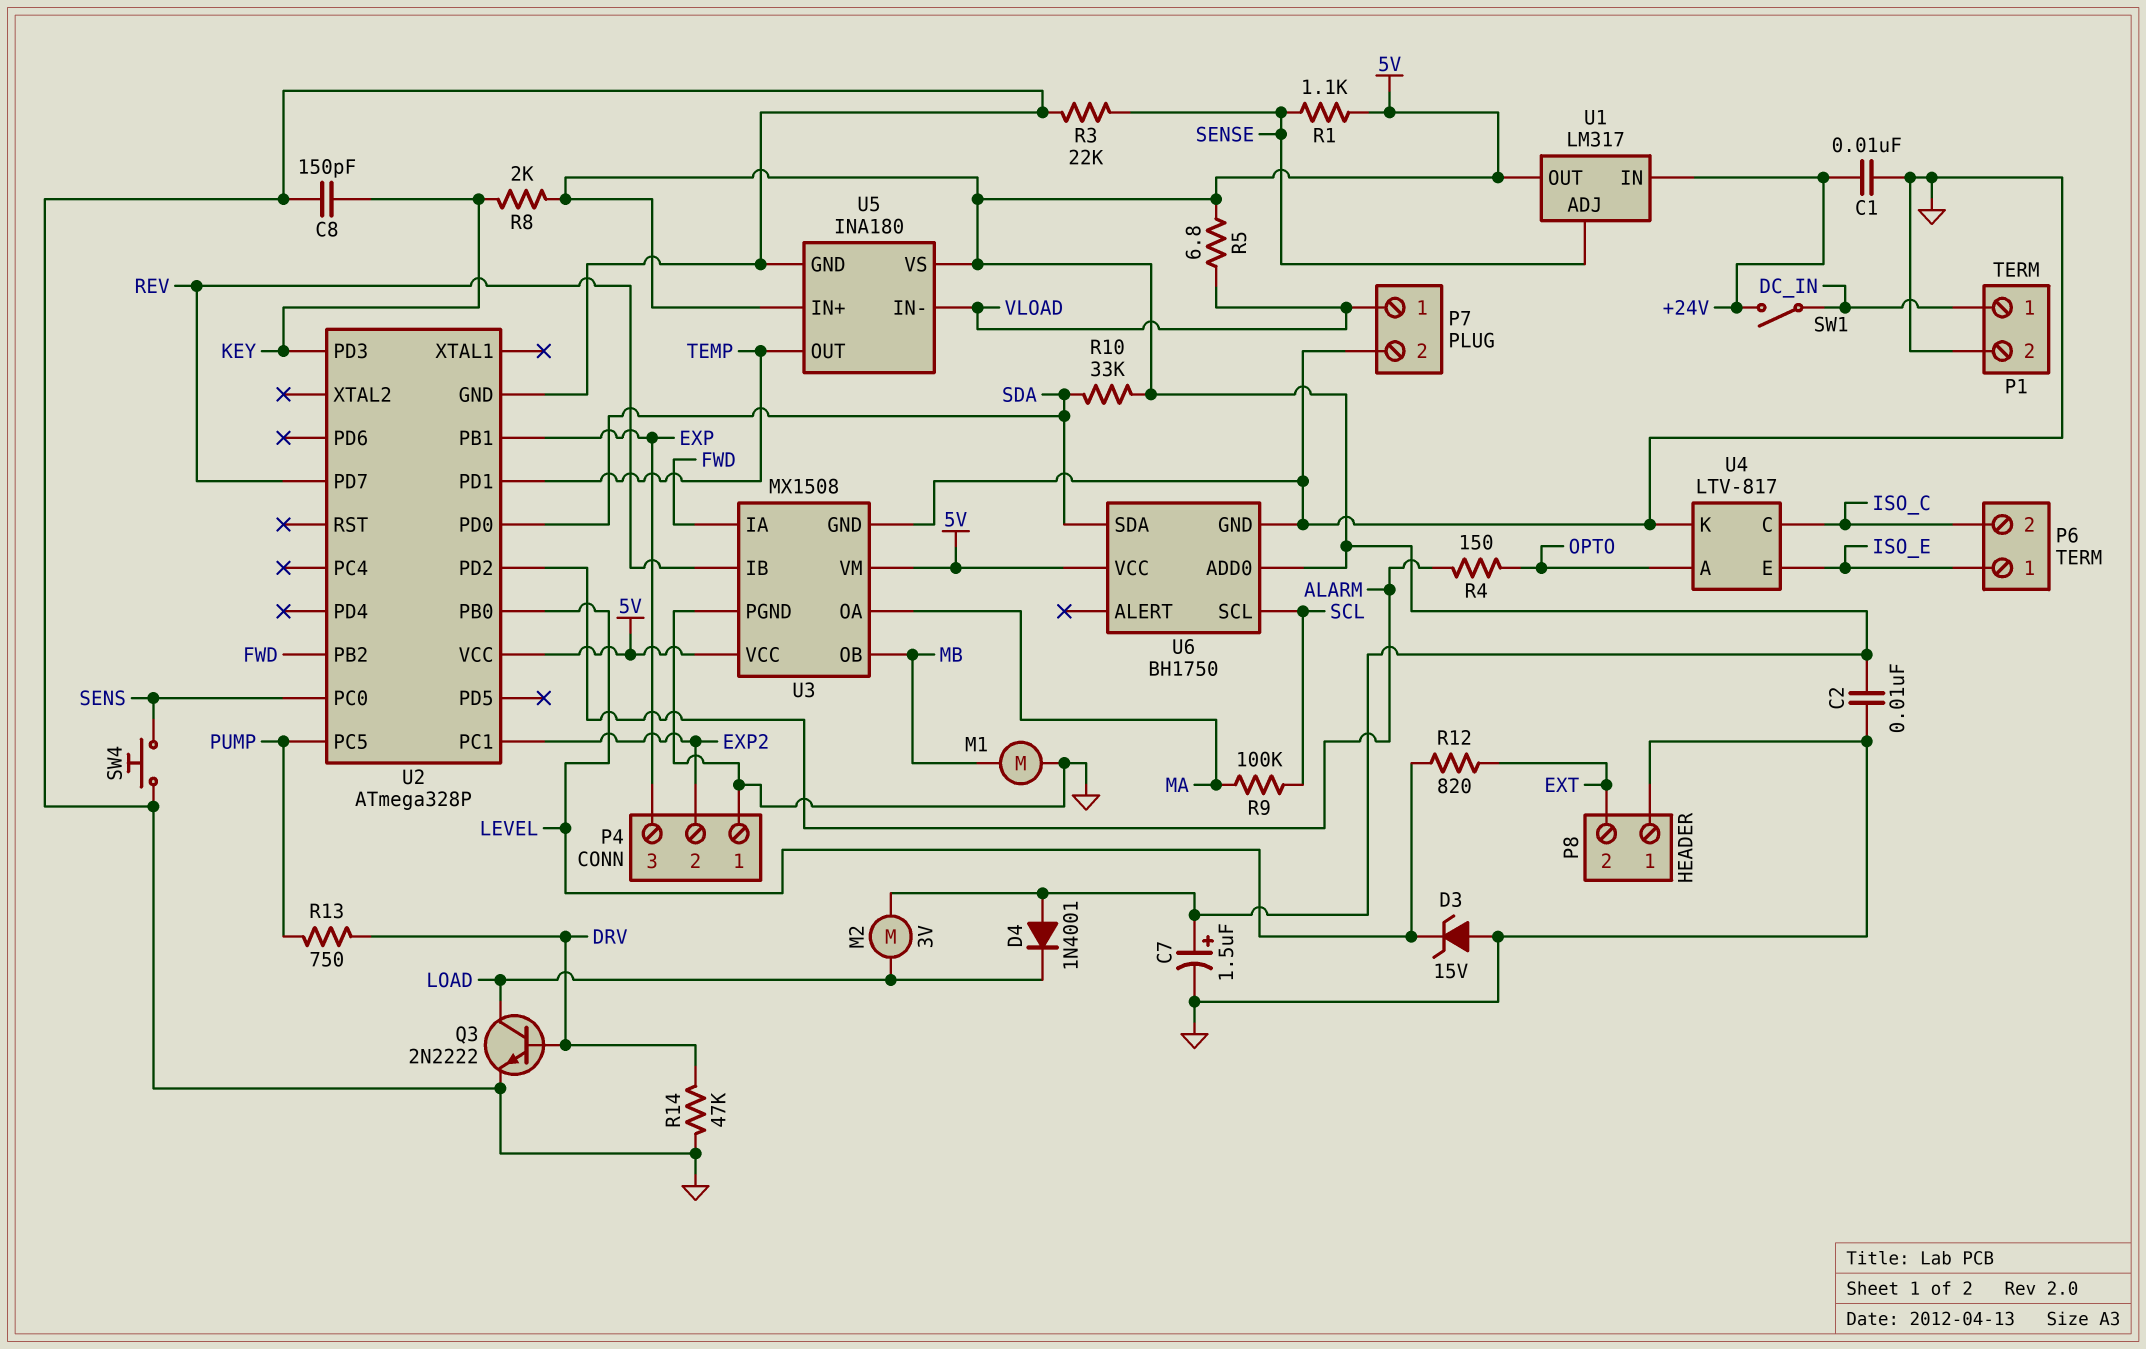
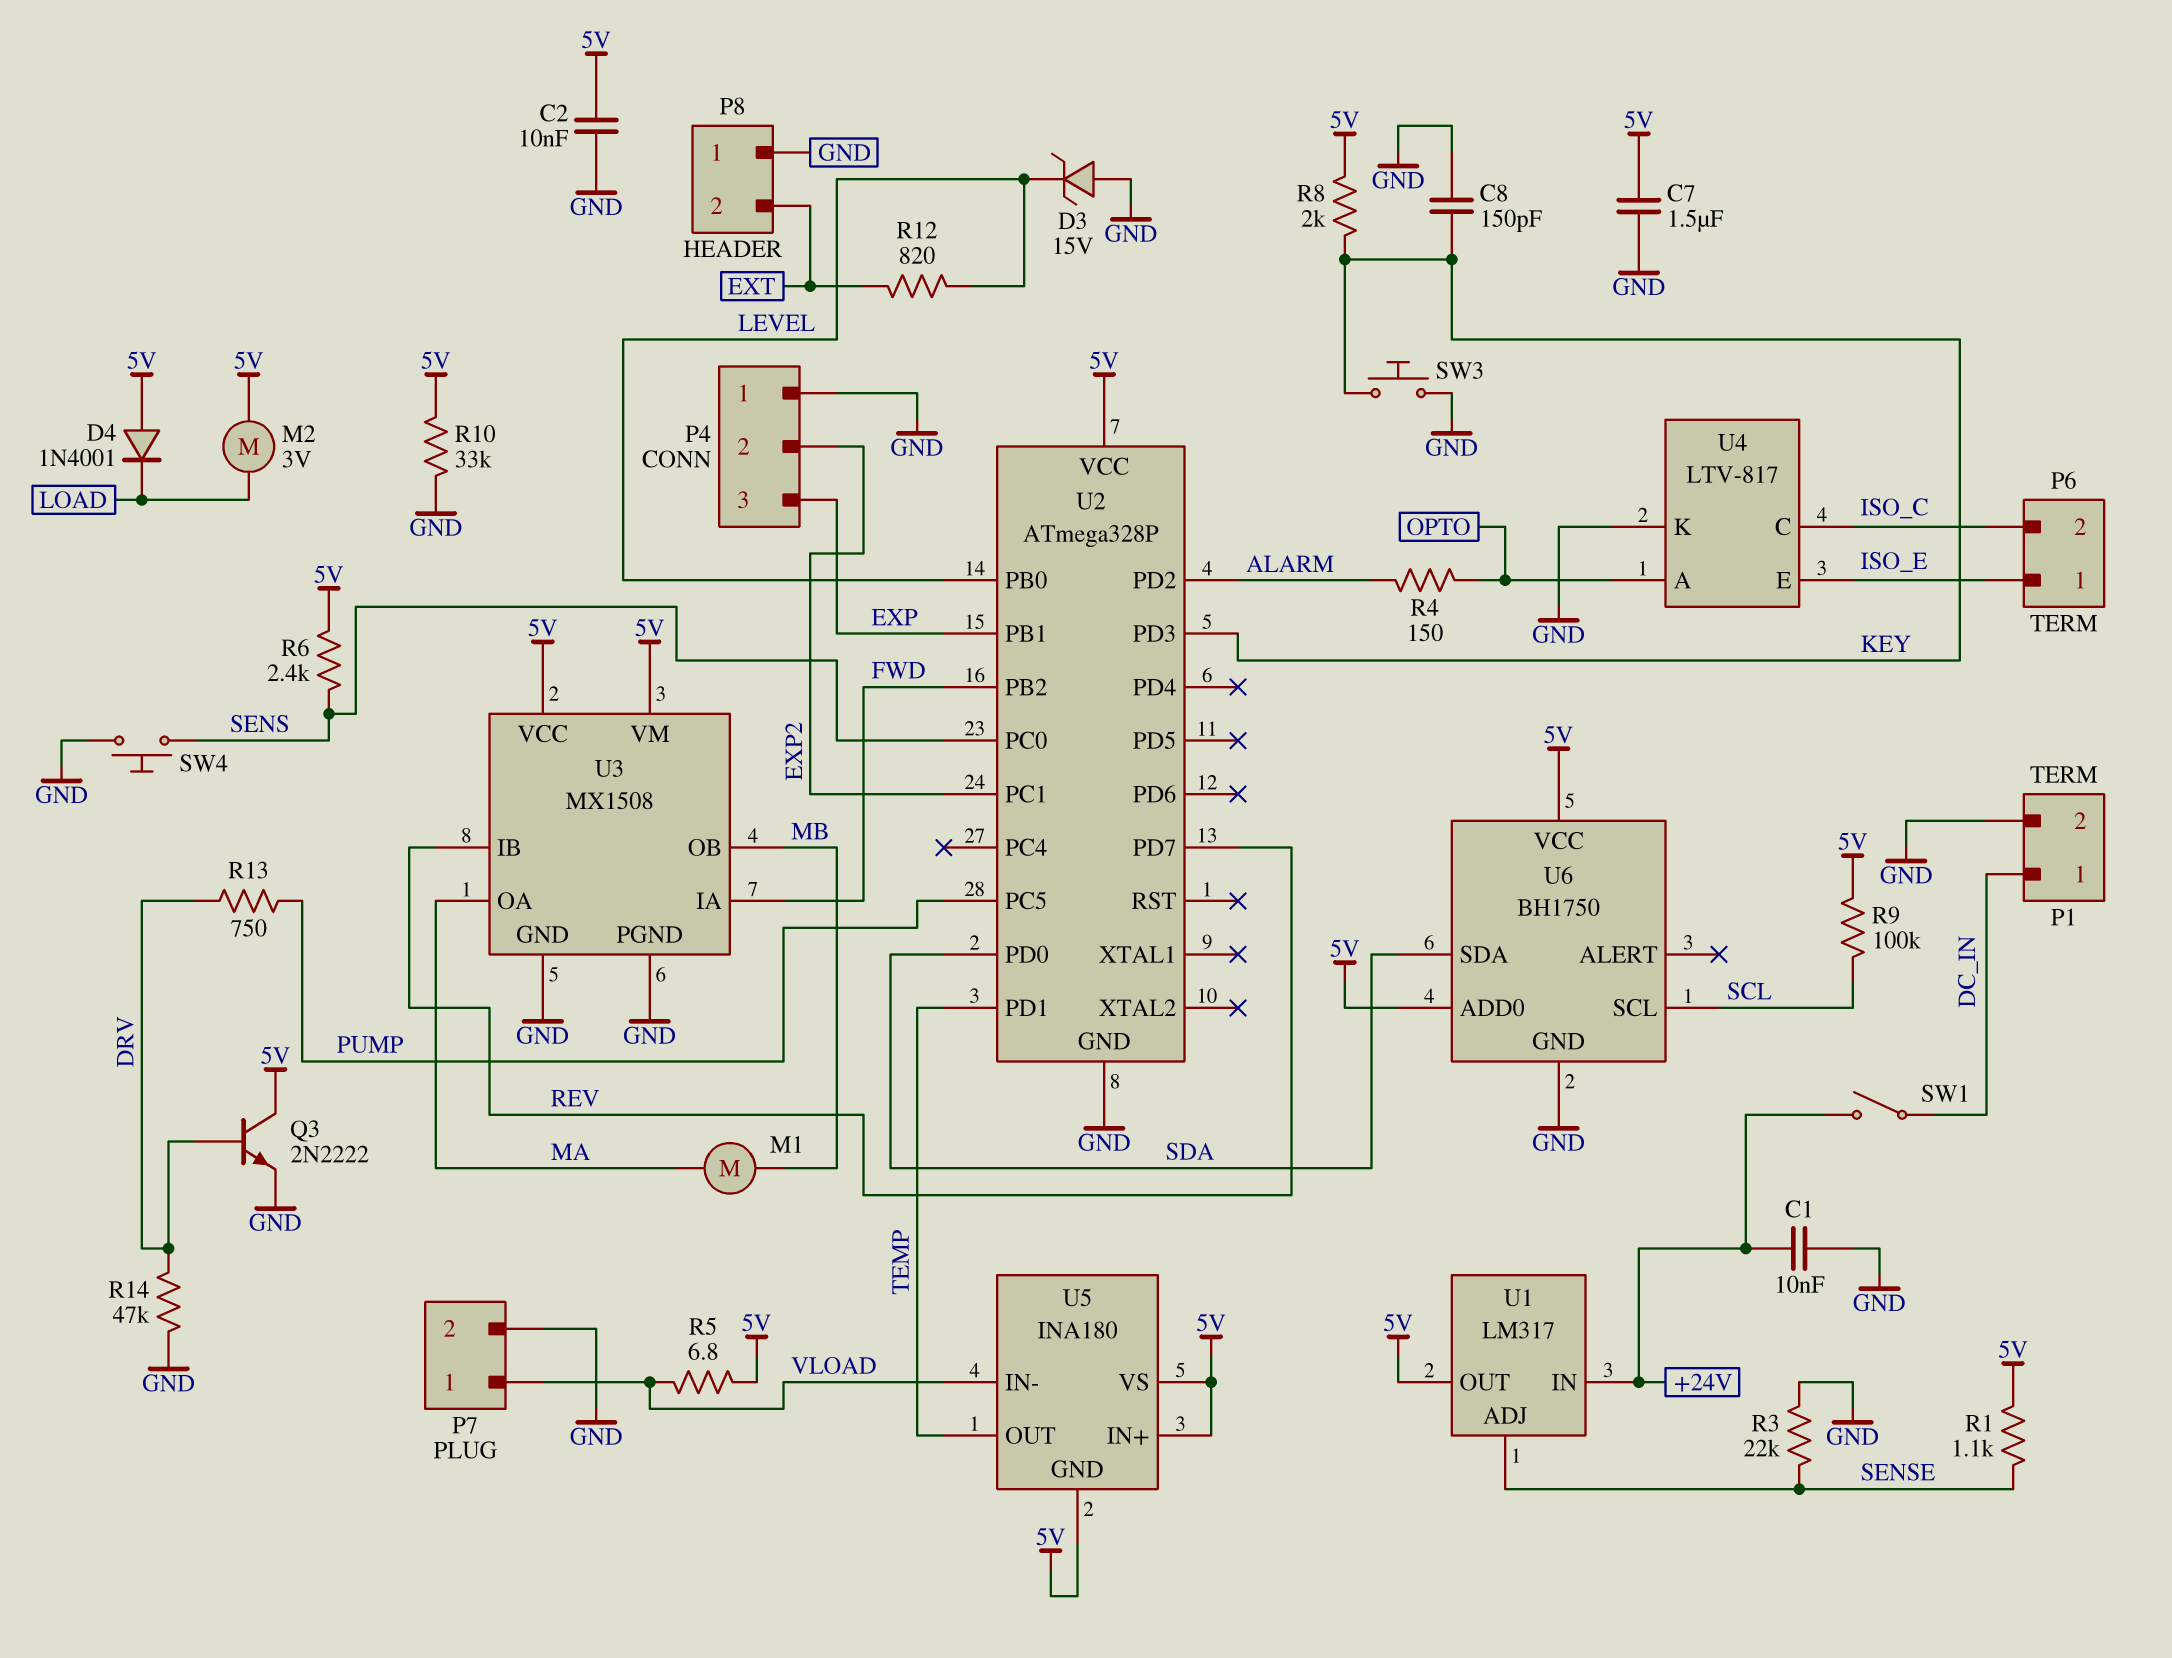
C7: 1.5uF (plus 5V, minus GND) -> 1.5uF (5V, GND)
M1: motor (GND, MB) -> motor (MA, MB)
Q3: NPN 2N2222 (B DRV, C LOAD, E GND) -> NPN 2N2222 (B DRV, C 5V, E GND)
R6: none -> 2.4k (5V, SENS)
R9: 100k (MA, SCL) -> 100k (5V, SCL)
R10: 33k (5V, SDA) -> 33k (5V, GND)
SW3: none -> button (GND, KEY)
U5 pin GND: GND -> 5V

